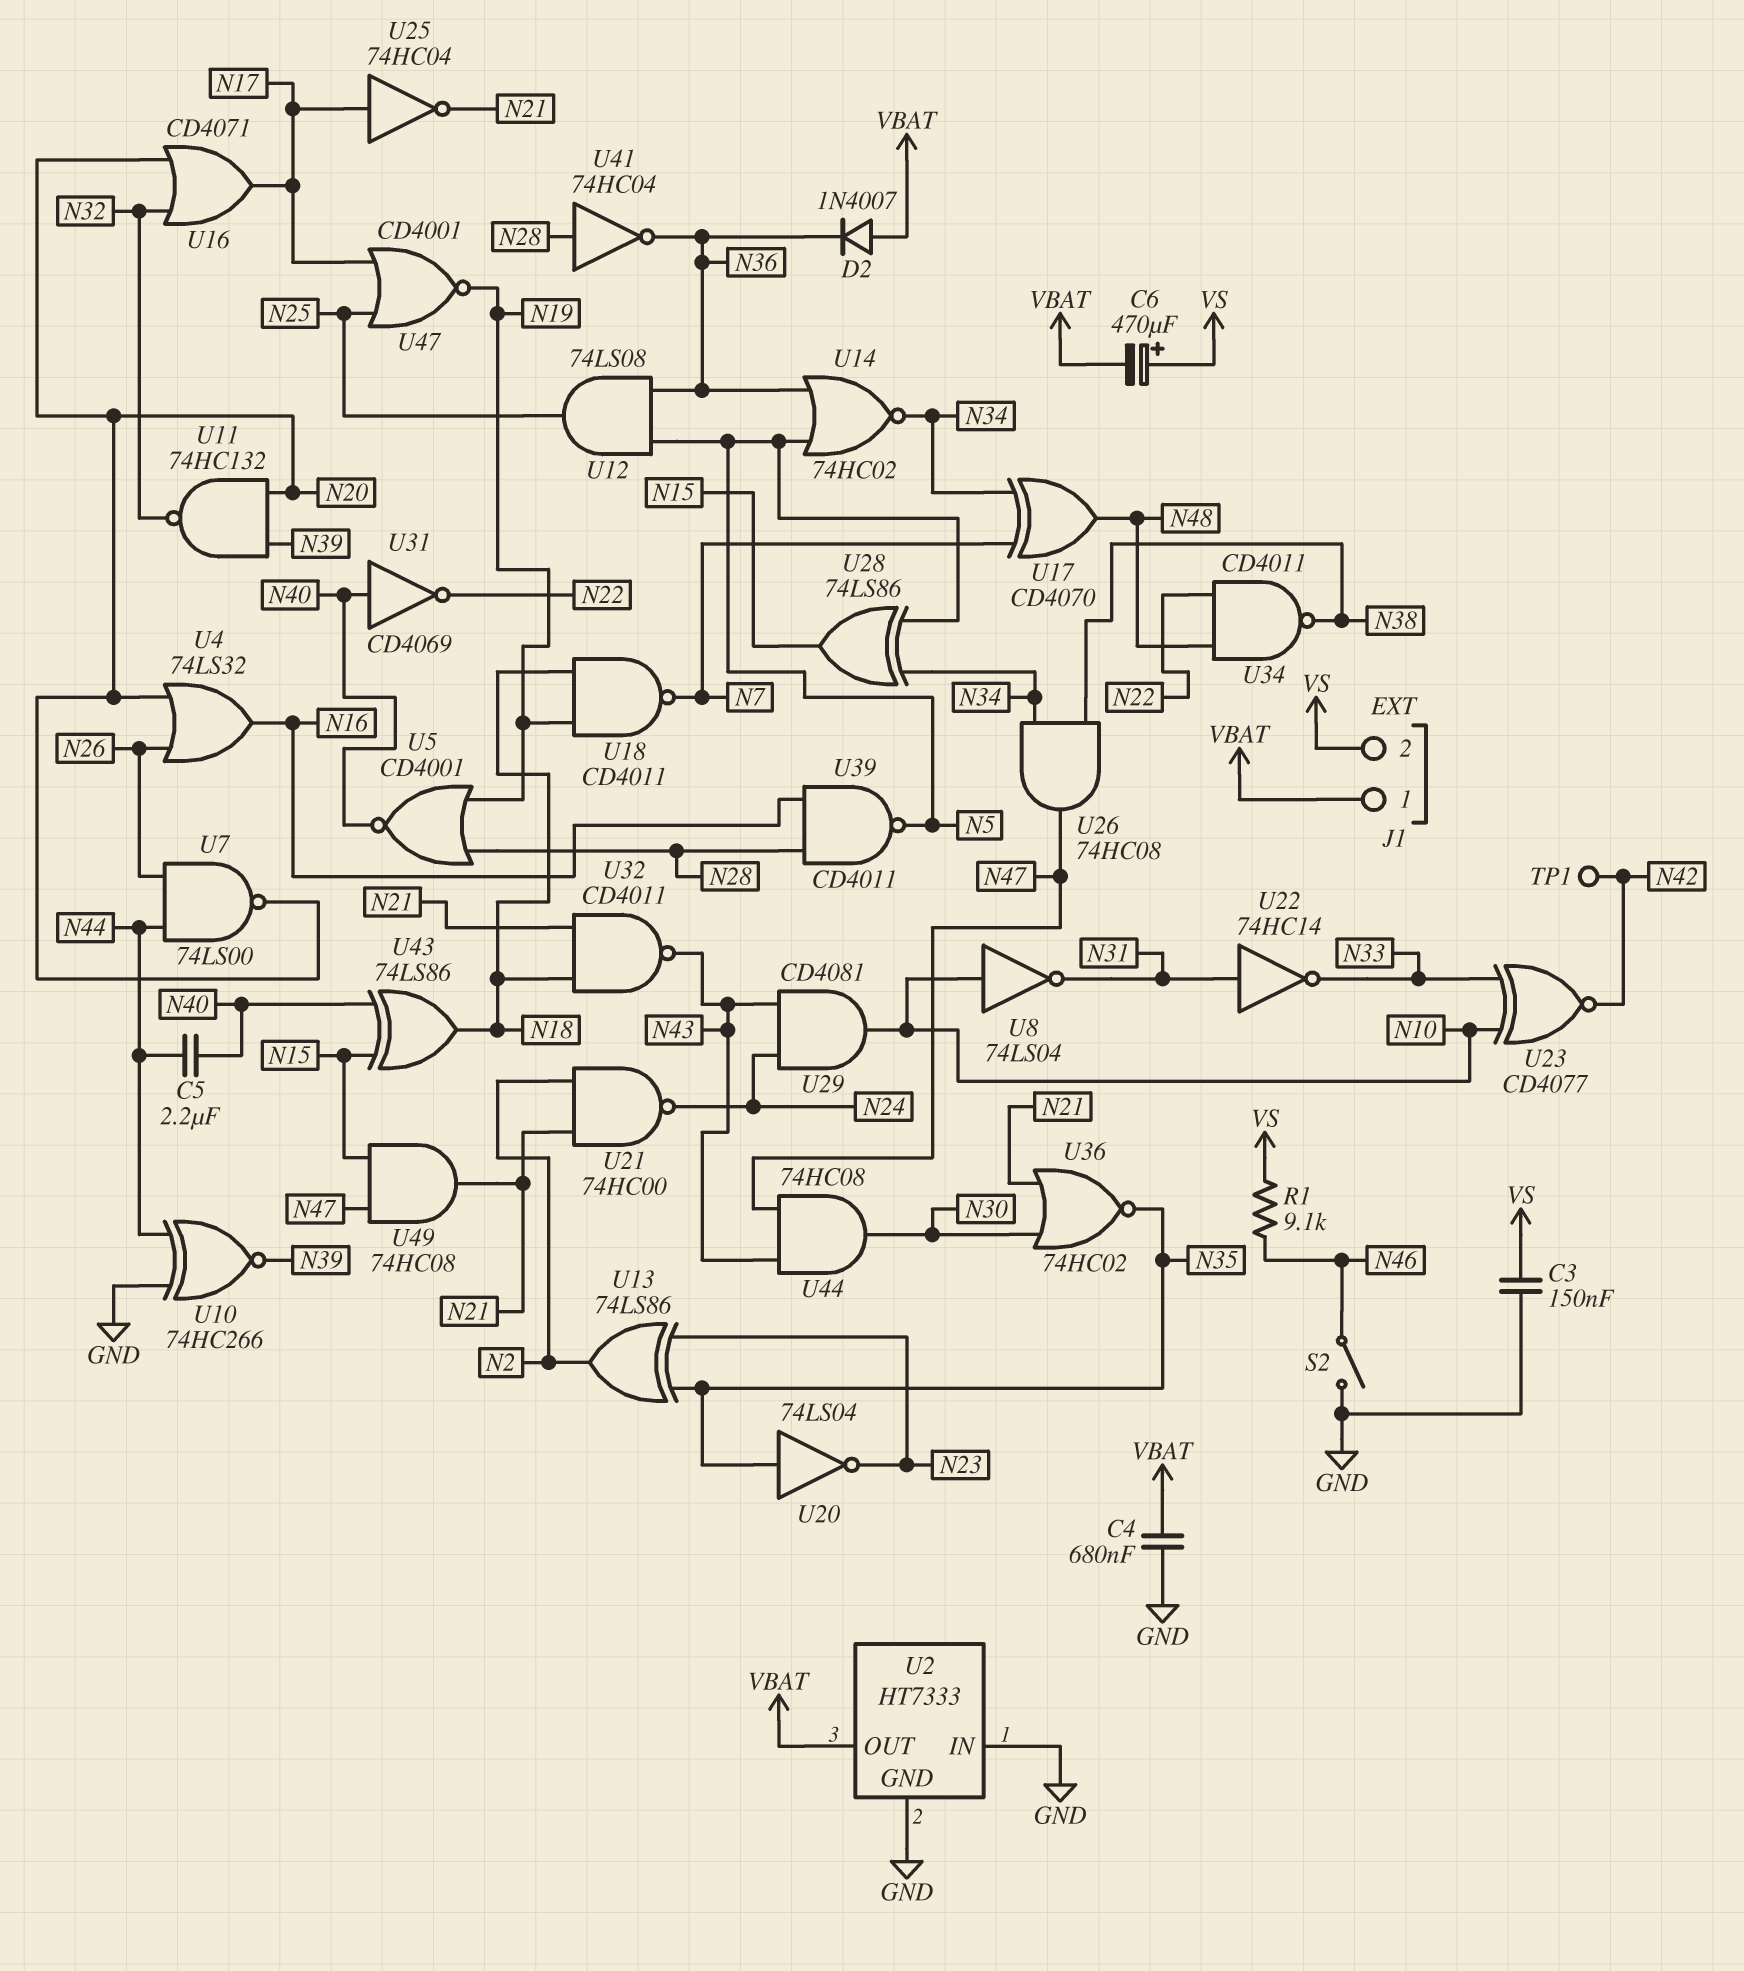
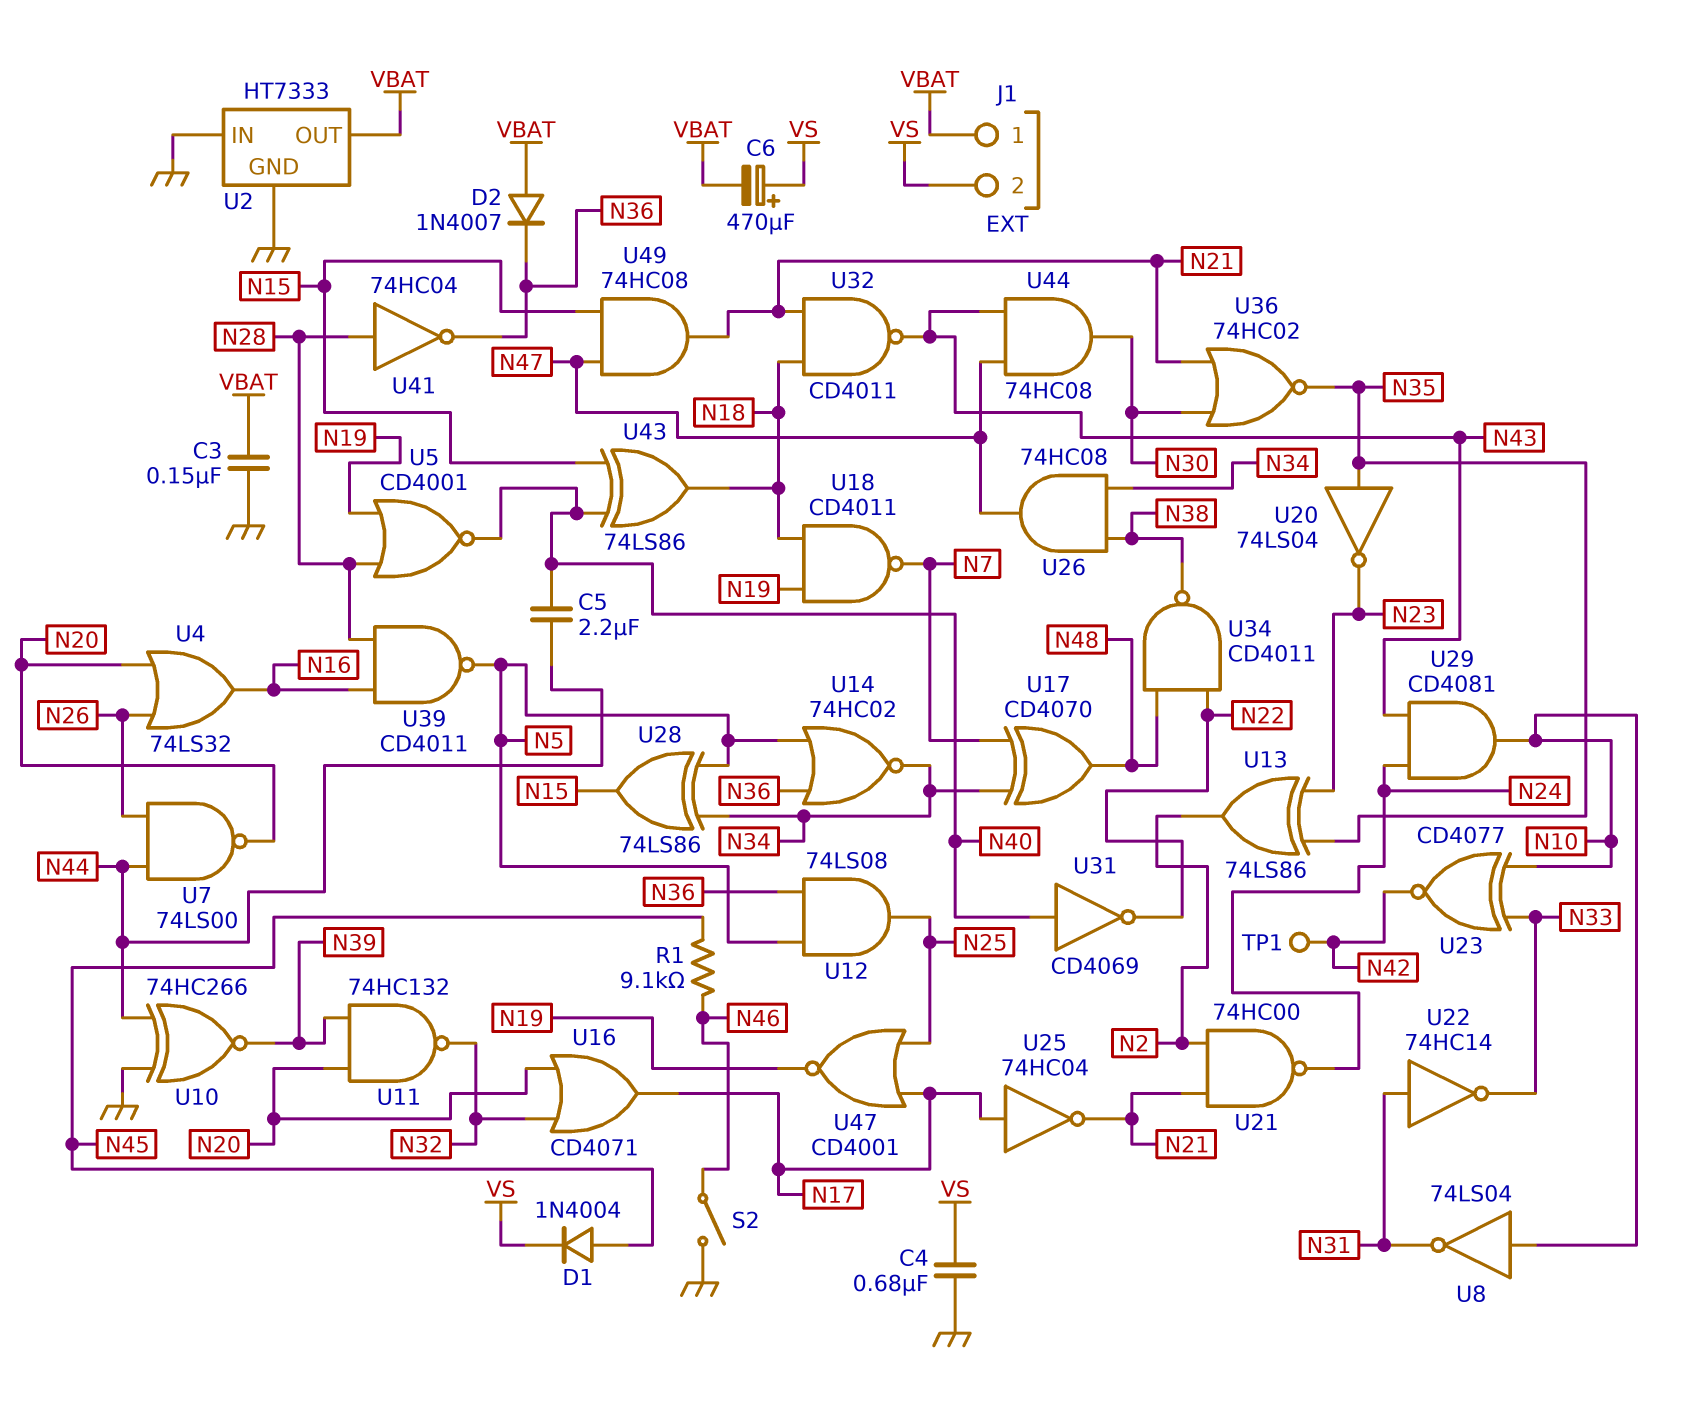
C3: 150nF (GND, VS) -> 150nF (GND, VBAT)
C4: 680nF (GND, VBAT) -> 680nF (GND, VS)
D1: none -> diode 1N4004 (A N45, K VS)
R1: 9.1k (N46, VS) -> 9.1k (N45, N46)

